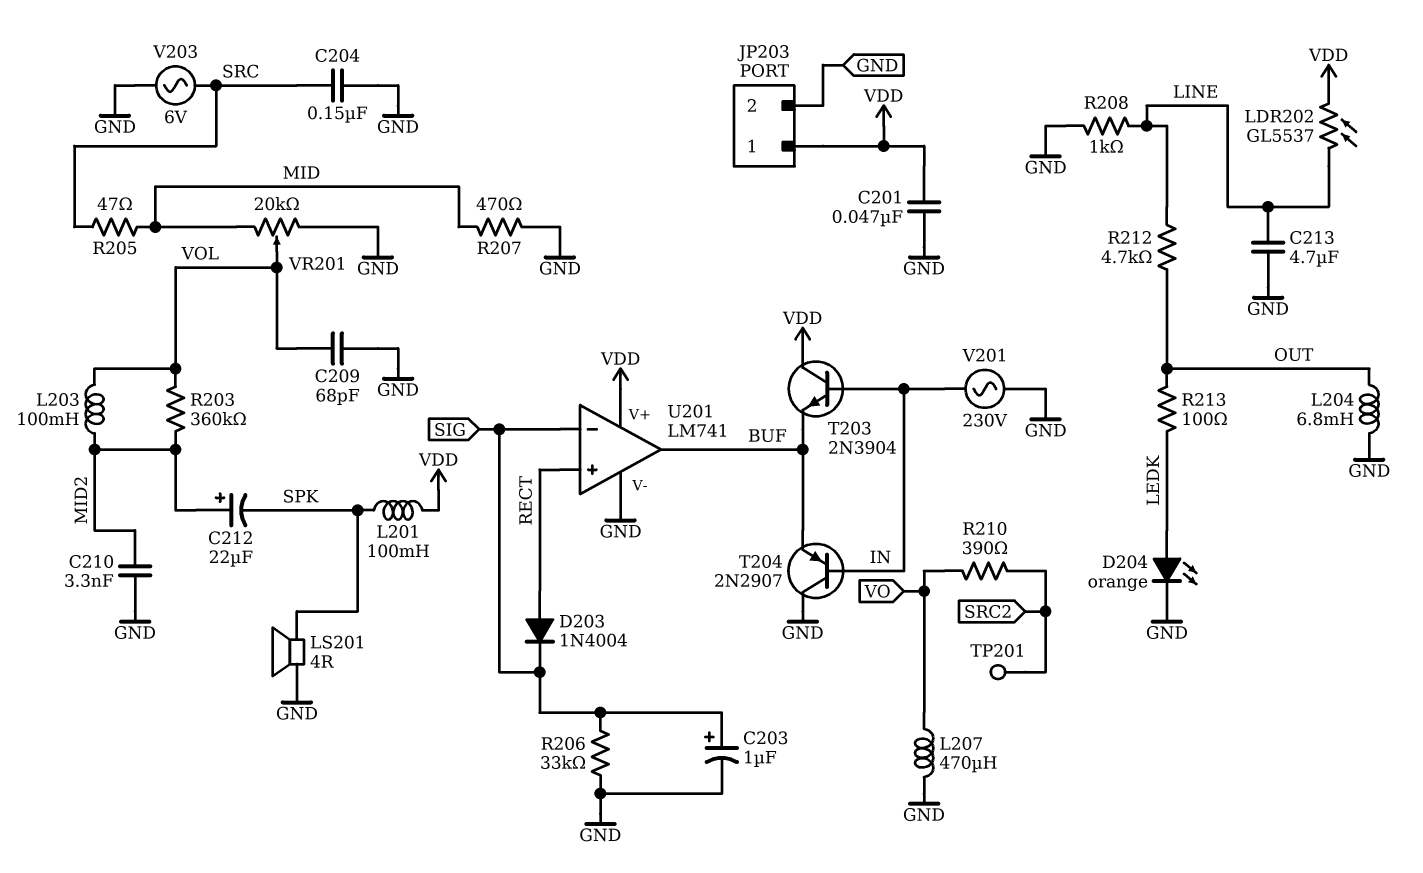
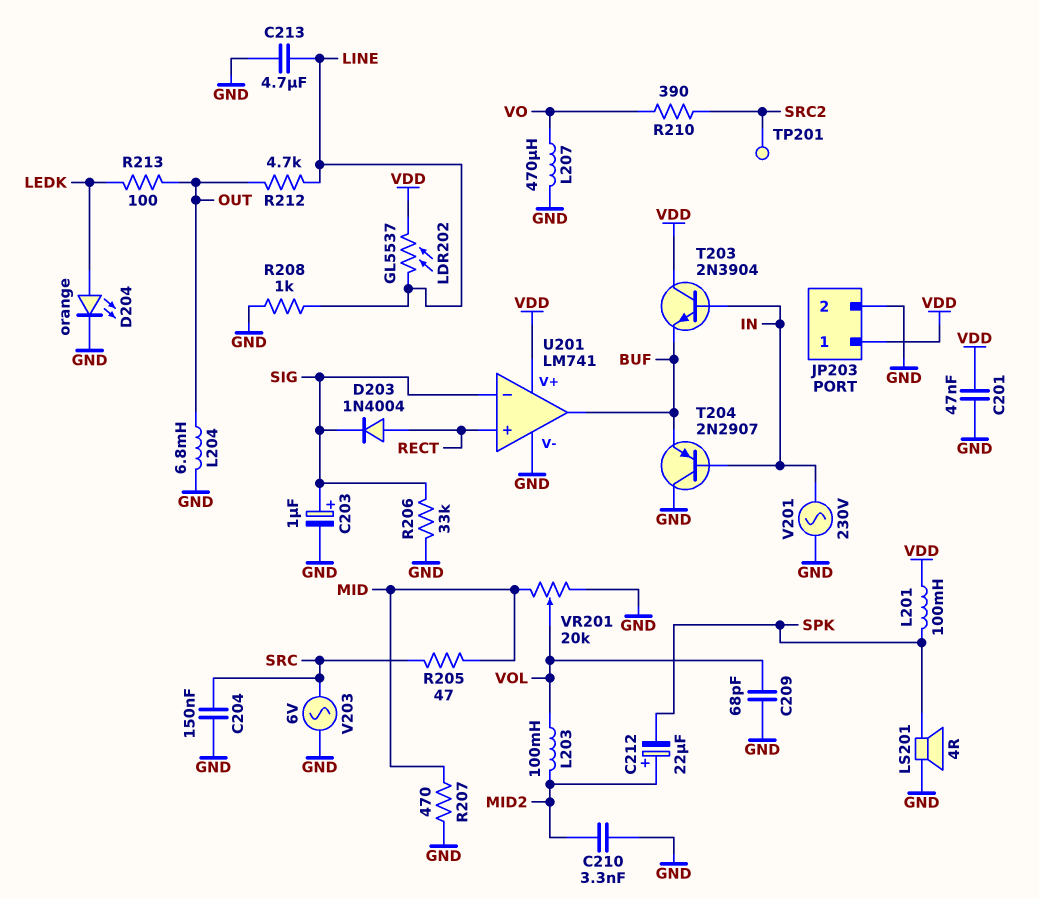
R203: 360k (MID2, VOL) -> none

